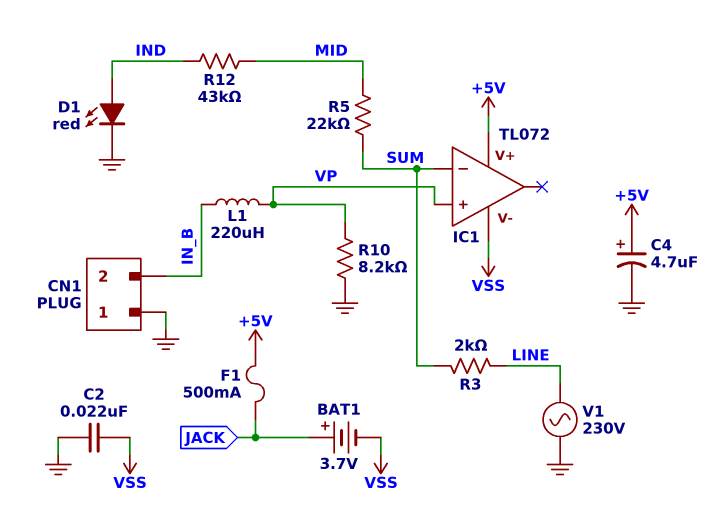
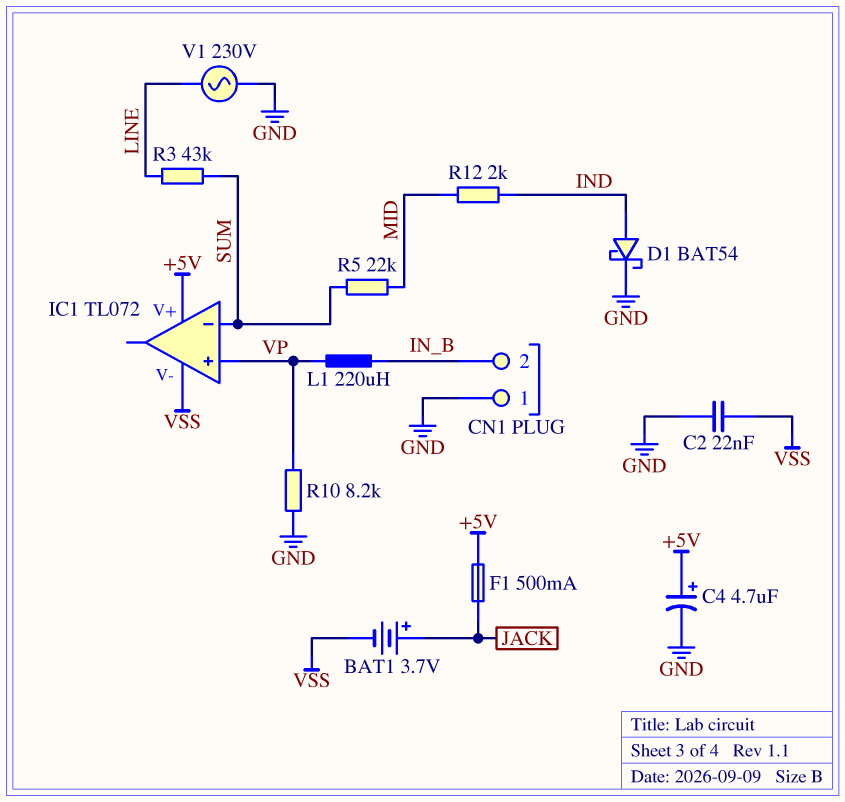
D1: LED red (A IND, K GND) -> schottky BAT54 (A IND, K GND)
R3: 2k (LINE, SUM) -> 43k (LINE, SUM)
R12: 43k (IND, MID) -> 2k (IND, MID)

